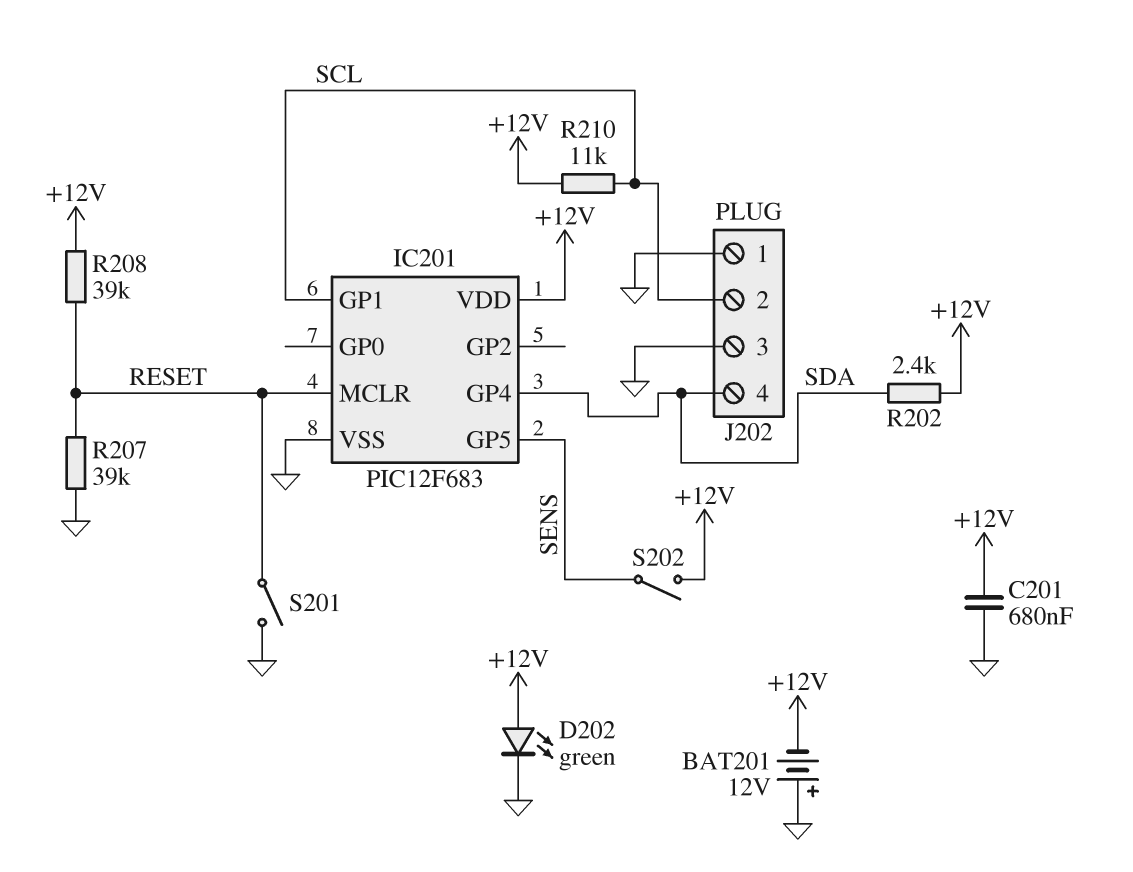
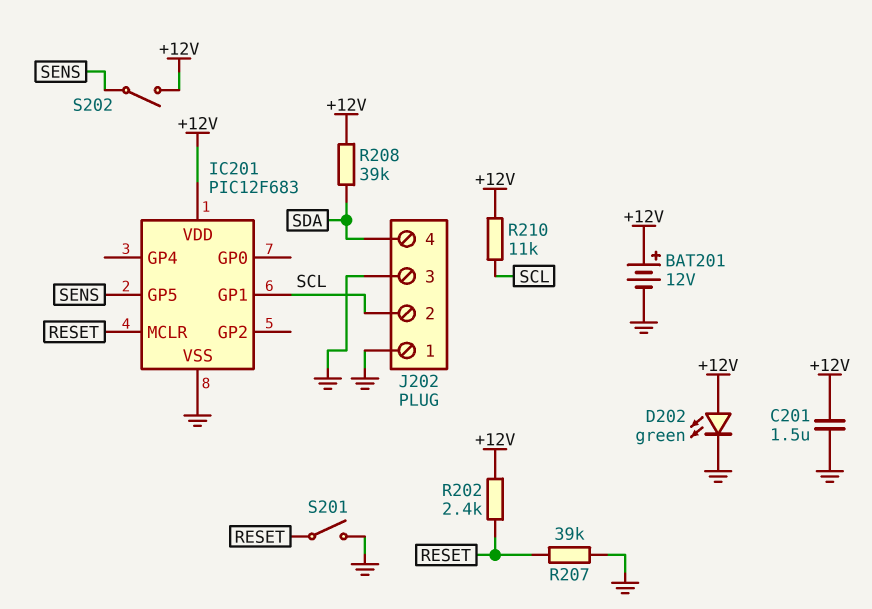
BAT201: 12V (plus GND, minus +12V) -> 12V (plus +12V, minus GND)
C201: 680nF (+12V, GND) -> 1.5uF (+12V, GND)
IC201 pin GP4: SDA -> none
R202: 2.4k (+12V, SDA) -> 2.4k (+12V, RESET)
R208: 39k (+12V, RESET) -> 39k (+12V, SDA)

